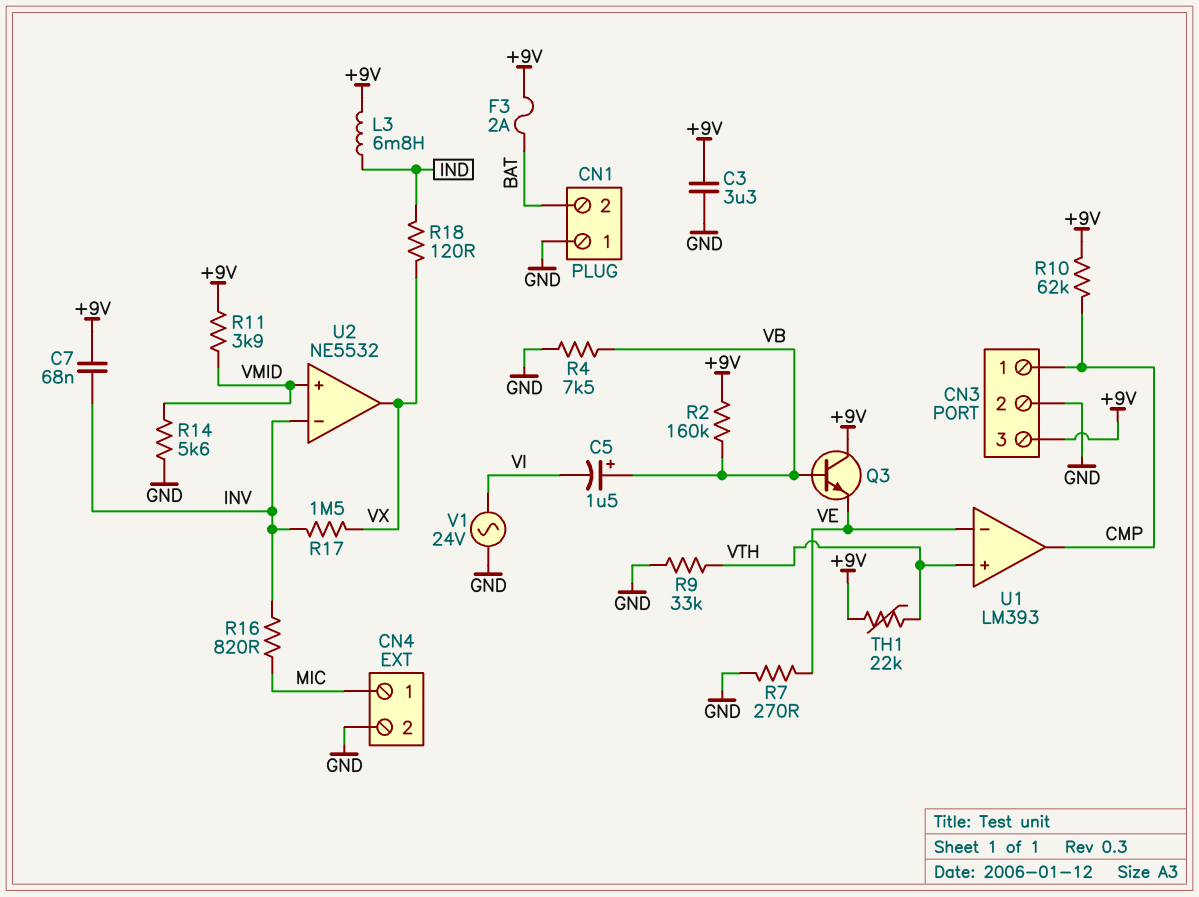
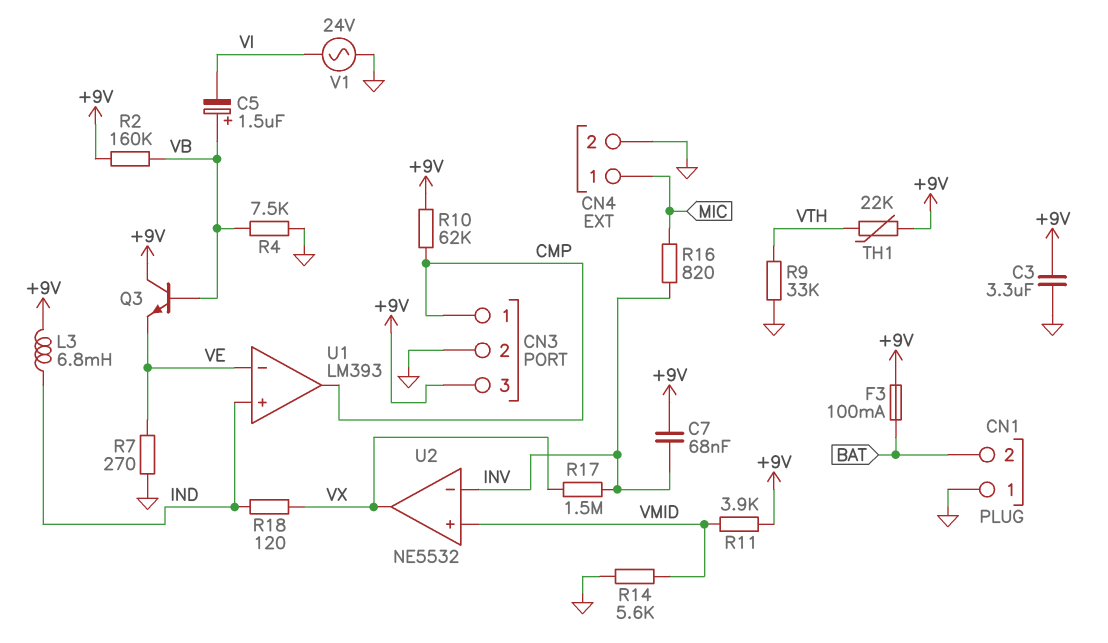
F3: 2A (+9V, BAT) -> 100mA (+9V, BAT)
U1 pin in+: VTH -> IND

